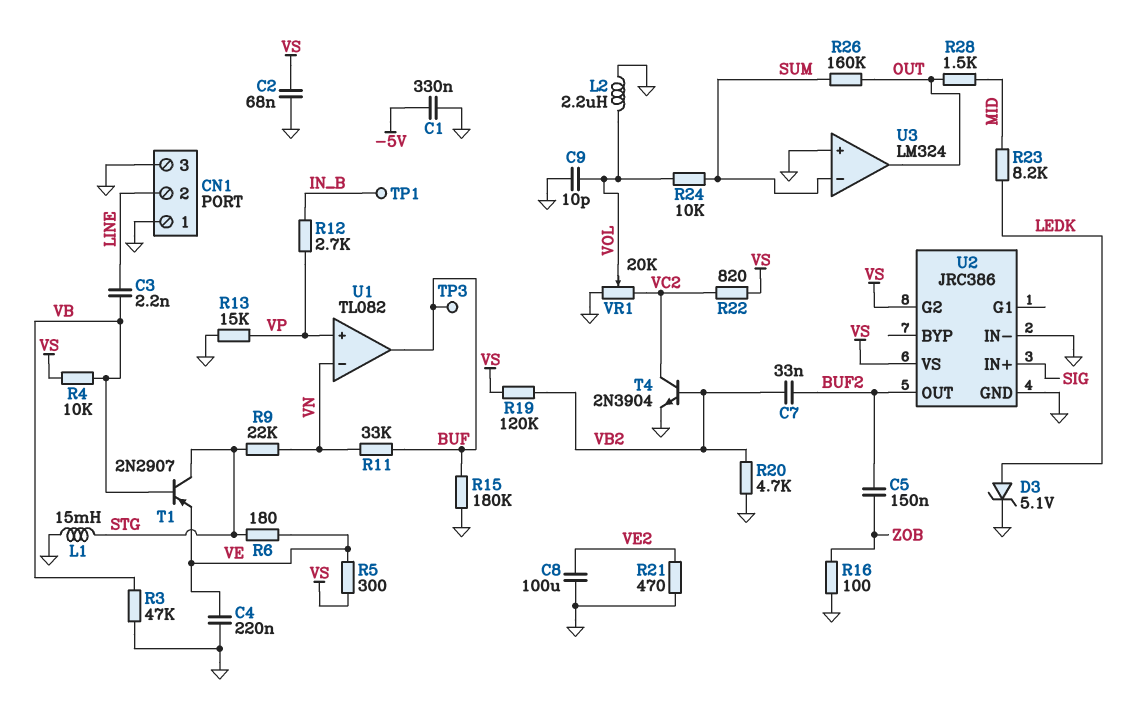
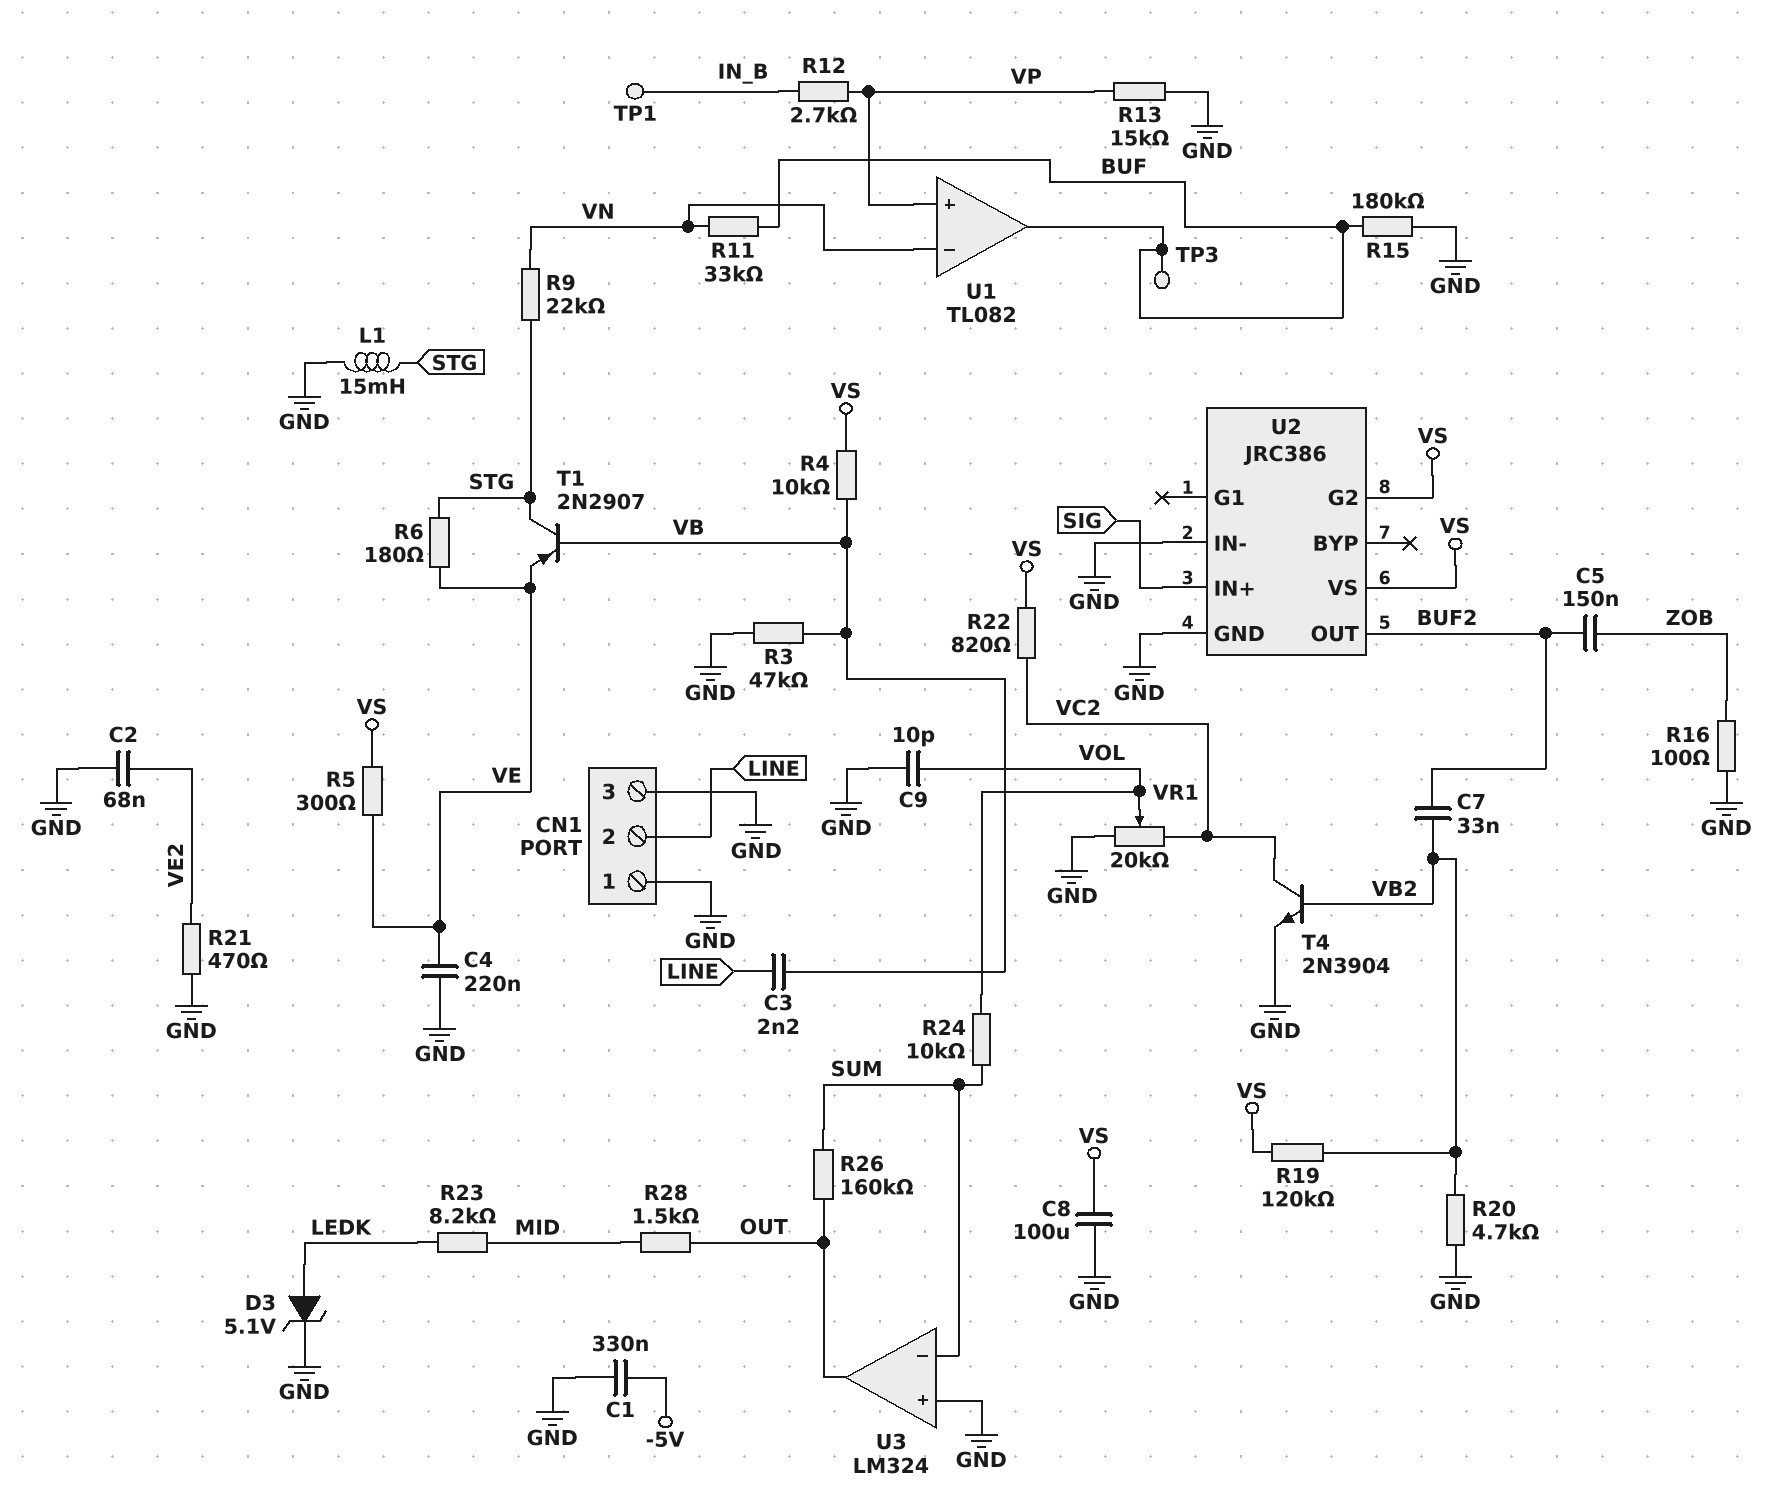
C2: 68nF (GND, VS) -> 68nF (GND, VE2)
C8: 100uF (GND, VE2) -> 100uF (GND, VS)
L2: 2.2uH (GND, VOL) -> none

